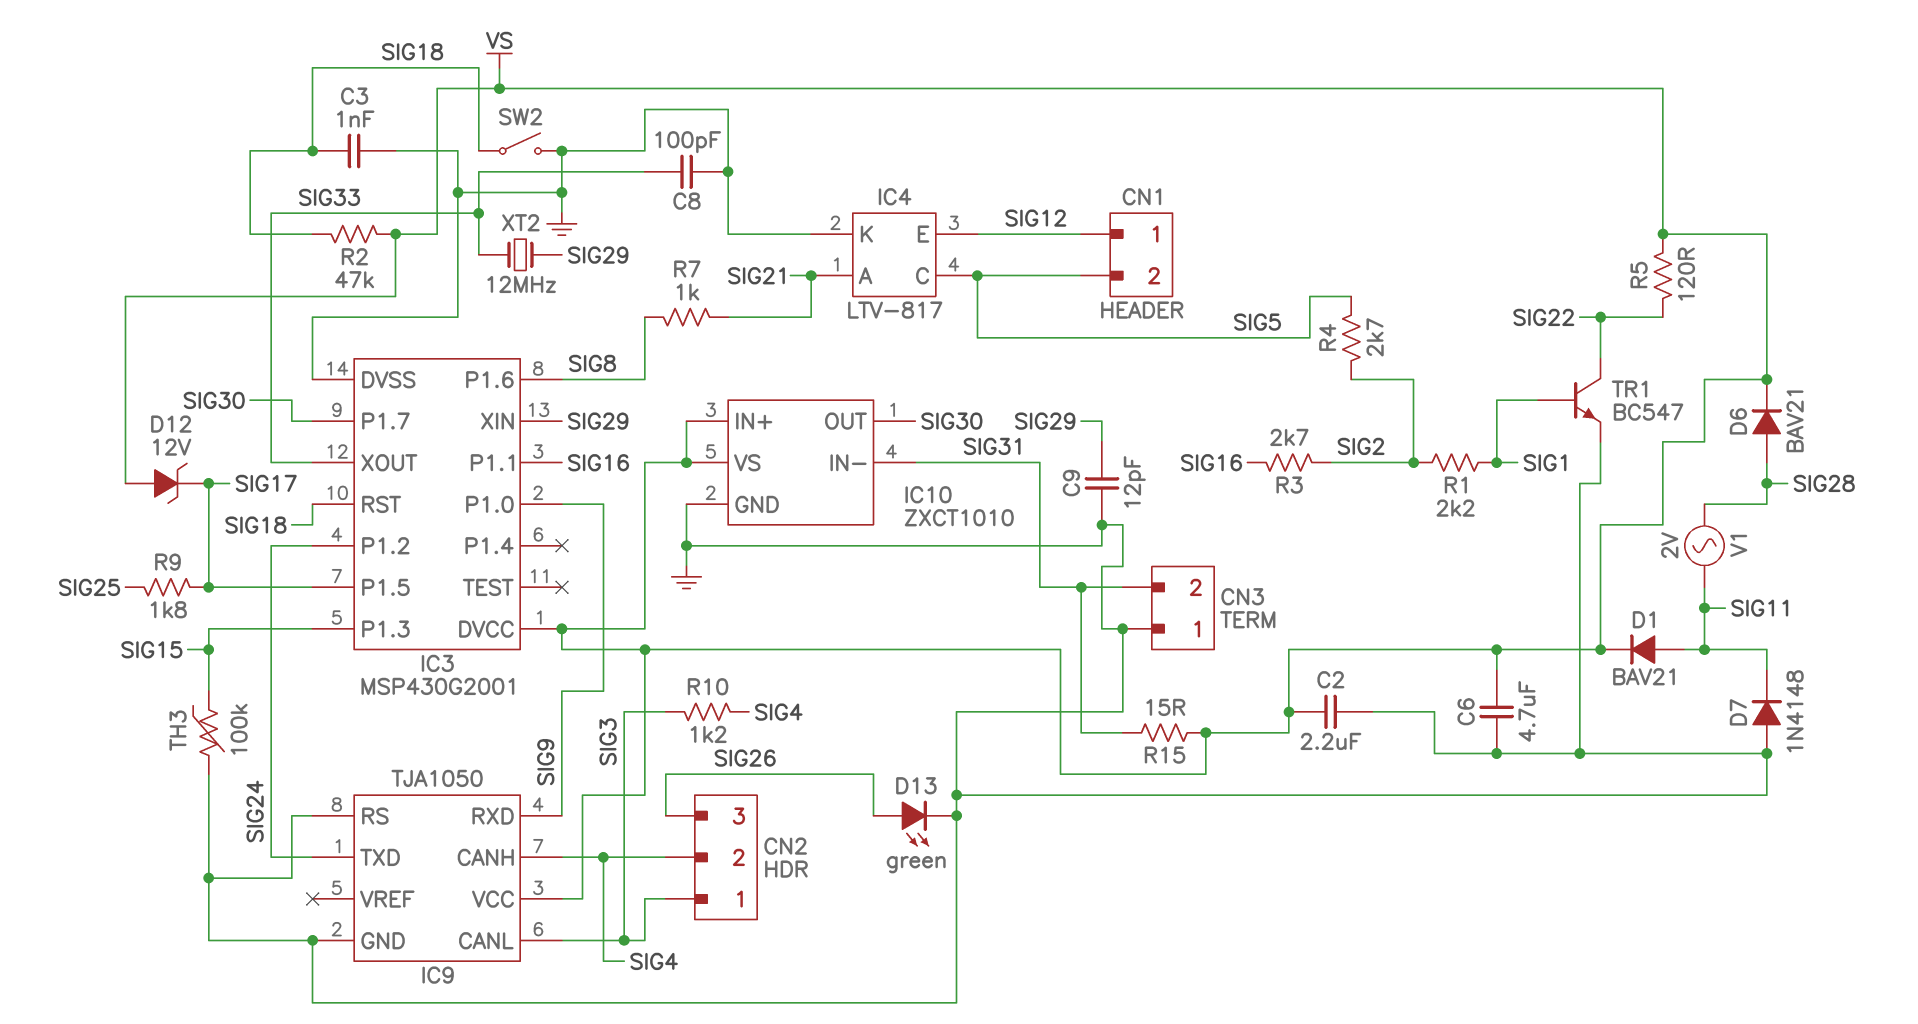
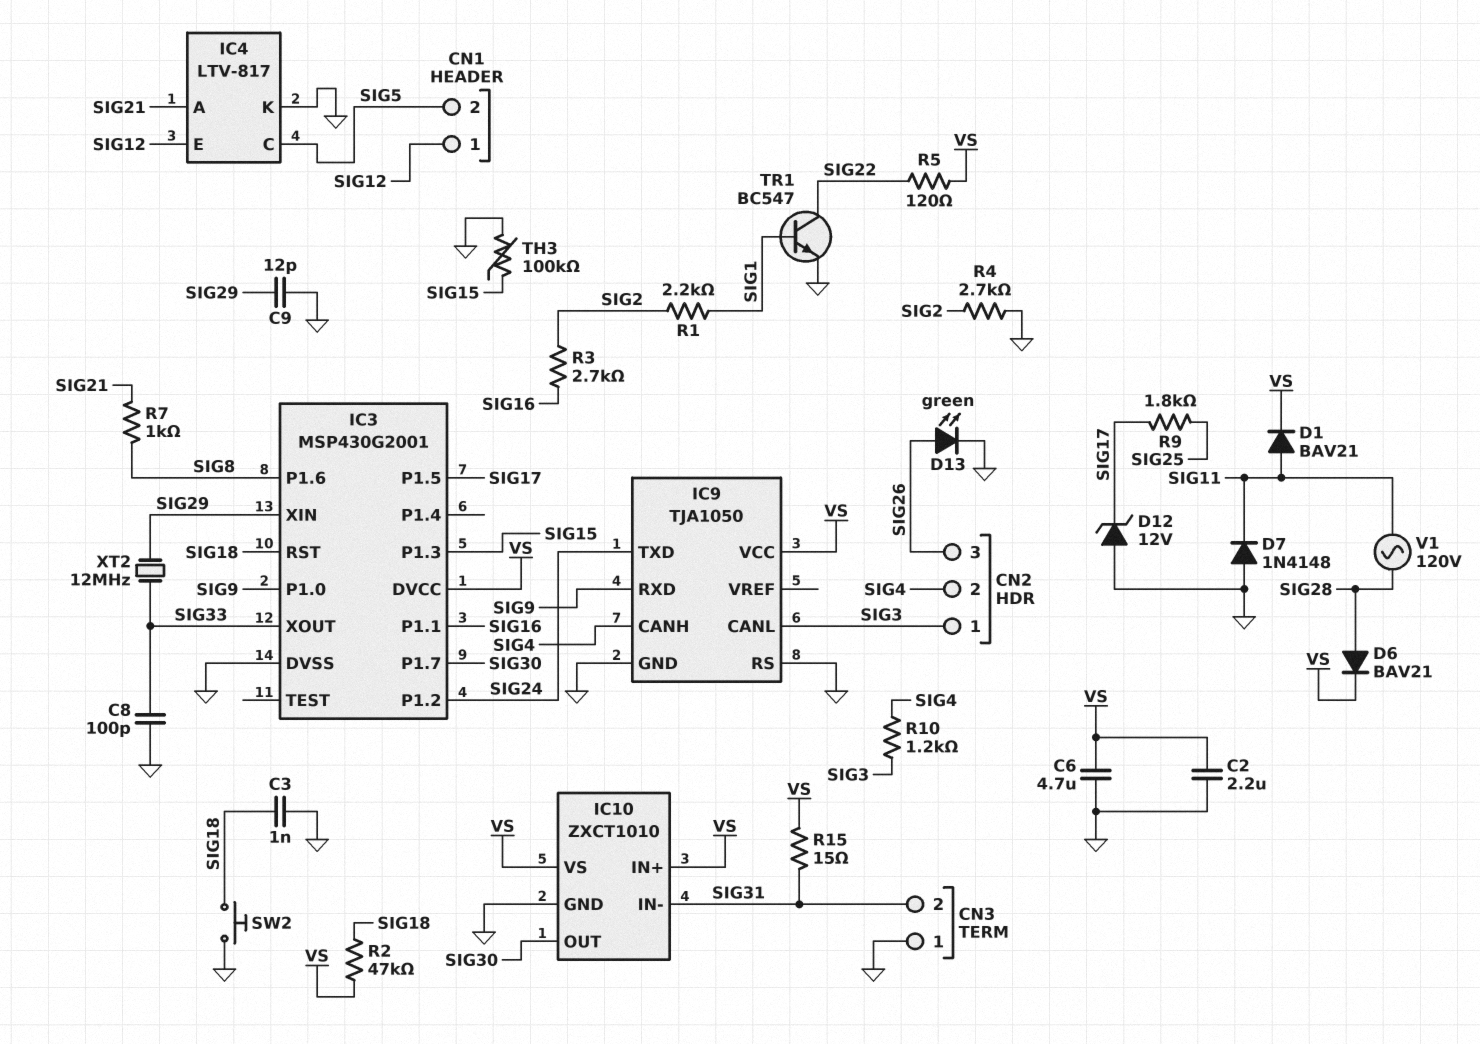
D12: zener 12V (A VS, K SIG17) -> zener 12V (A GND, K SIG17)
R4: 2.7k (SIG2, SIG5) -> 2.7k (GND, SIG2)
SW2: switch (GND, SIG18) -> button (GND, SIG18)
V1: AC 2V (SIG11, SIG28) -> AC 120V (SIG11, SIG28)

